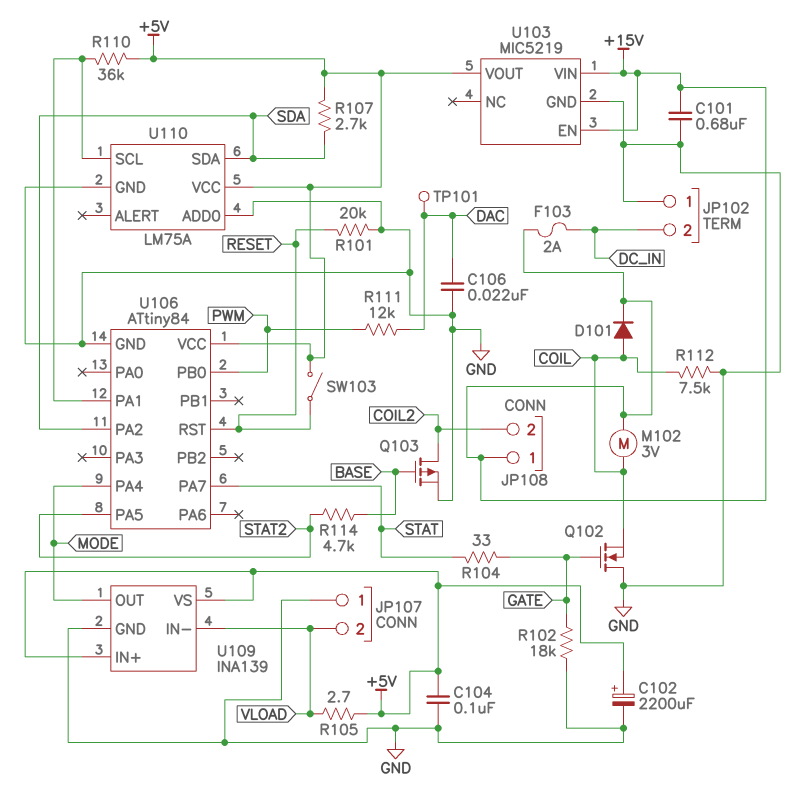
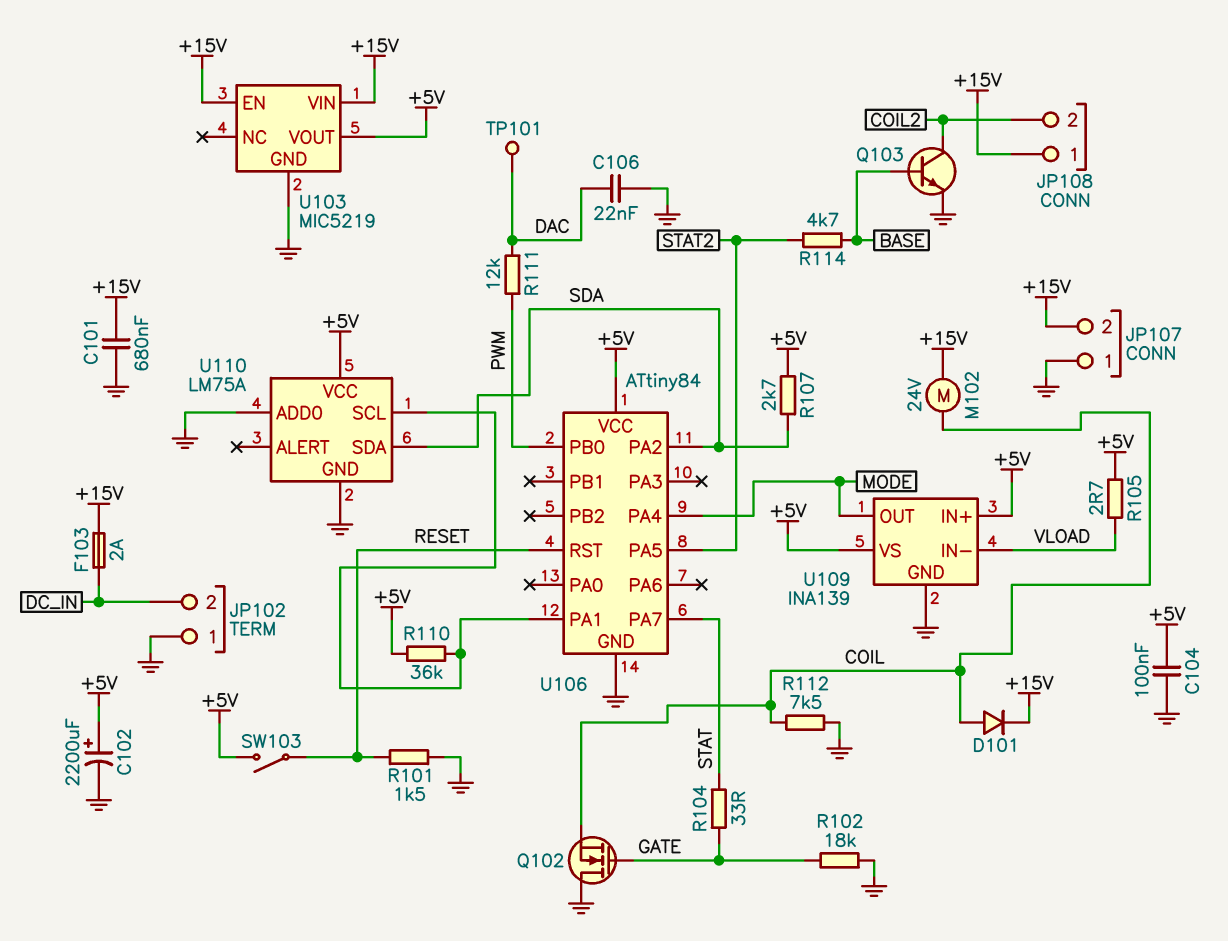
JP107 pin 2: VLOAD -> +15V
M102: motor 3V (+15V, COIL) -> motor 24V (+15V, COIL)
Q103: PMOS (G BASE, D COIL2, S GND) -> NPN (B BASE, C COIL2, E GND)
R101: 20k (GND, RESET) -> 1.5k (GND, RESET)

